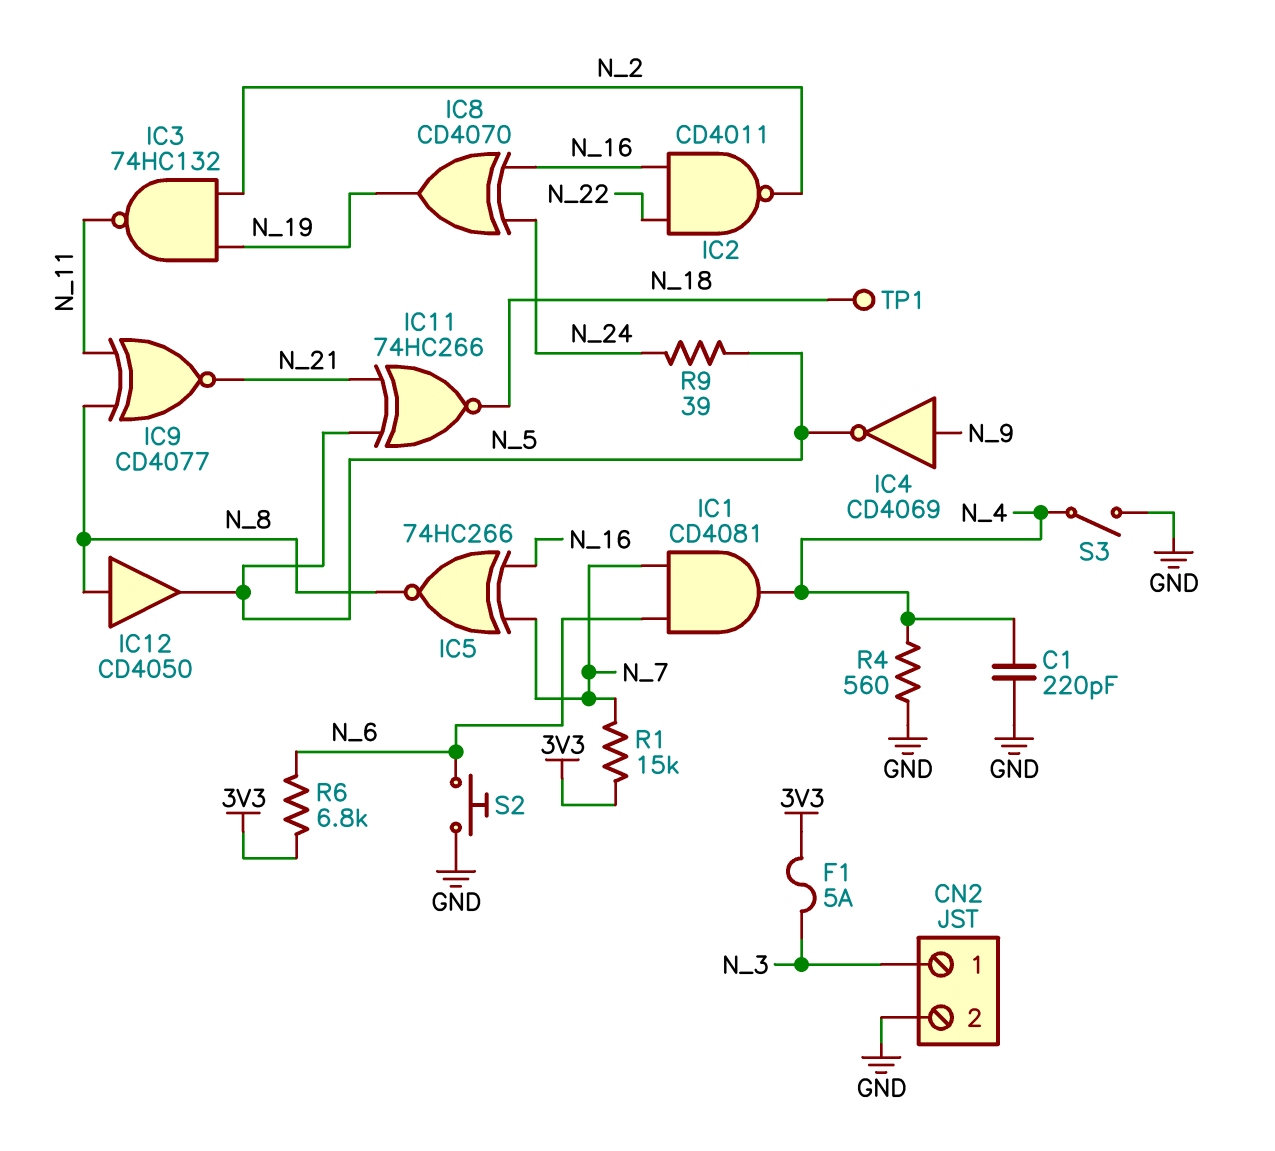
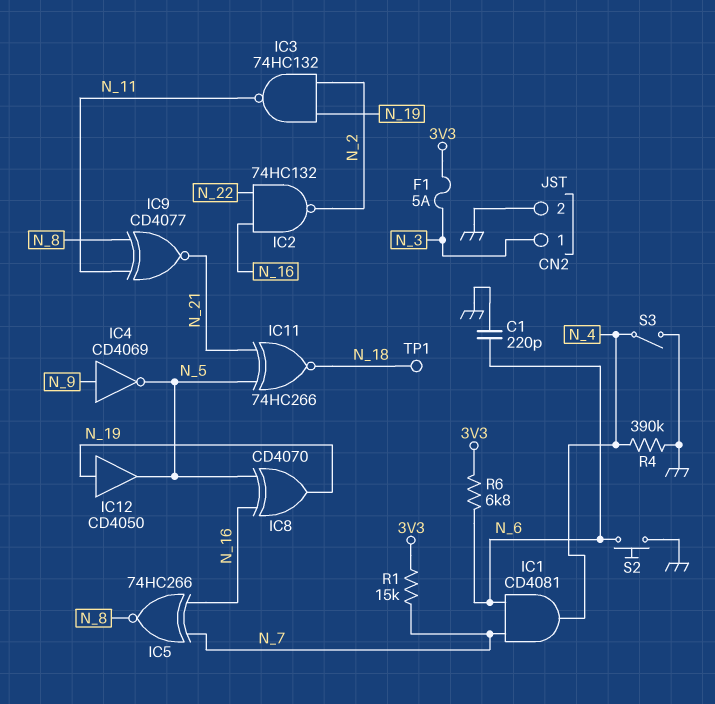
C1: 220pF (GND, N_4) -> 220pF (GND, N_6)
IC2: NAND CD4011 (in N_16, in N_22, out N_2) -> NAND 74HC132 (in N_16, in N_22, out N_2)
IC8: XOR CD4070 (in N_16, in N_24, out N_19) -> XOR CD4070 (in N_5, in N_16, out N_19)
IC12: buffer CD4050 (in N_8, out N_5) -> buffer CD4050 (in N_19, out N_5)
R4: 560 (GND, N_4) -> 390k (GND, N_4)
R9: 39 (N_5, N_24) -> none

